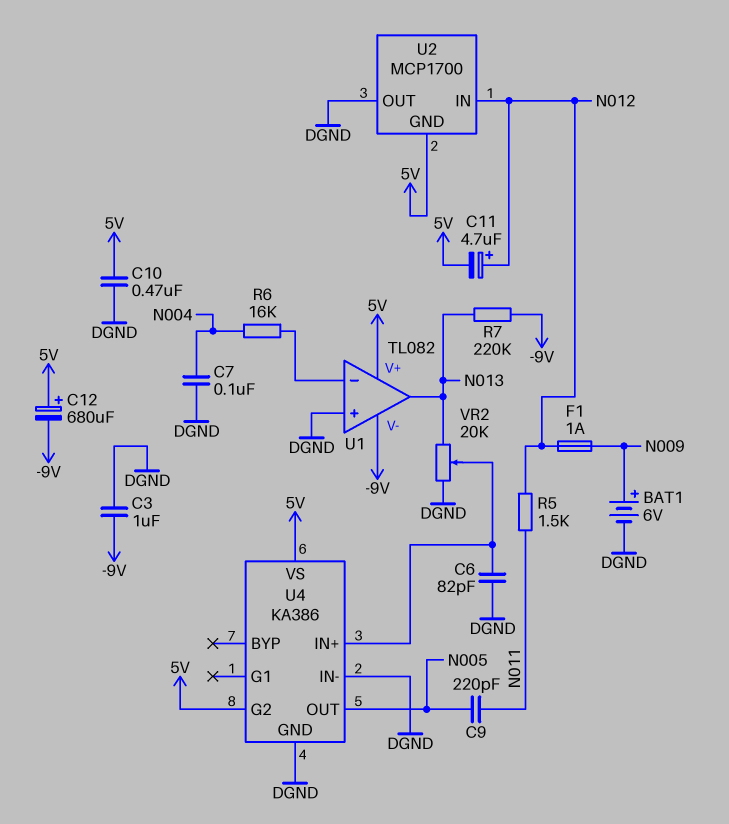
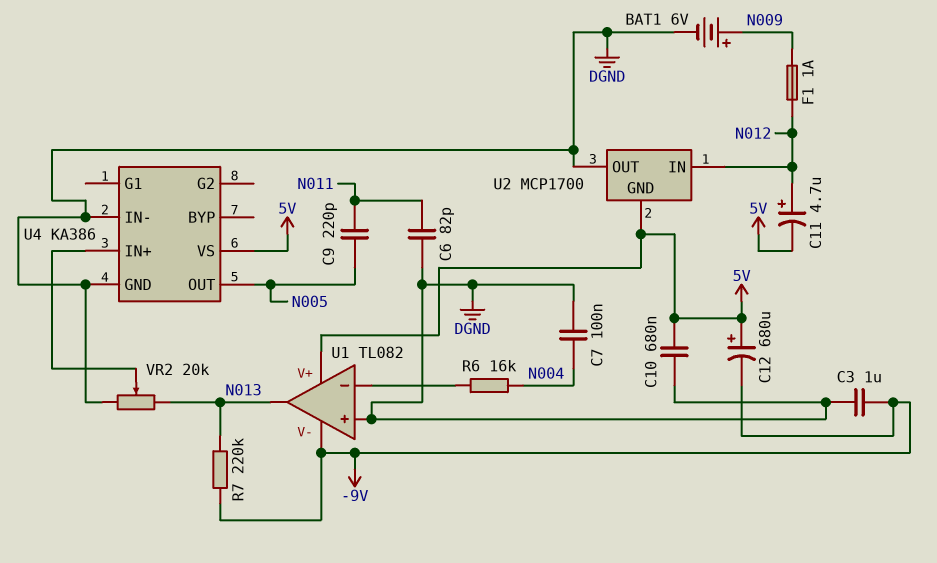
C6: 82pF (DGND, U4/IN+) -> 82pF (DGND, N011)
C10: 470nF (5V, DGND) -> 680nF (5V, DGND)
R5: 1.5k (N011, N012) -> none
U4 pin G2: 5V -> none

